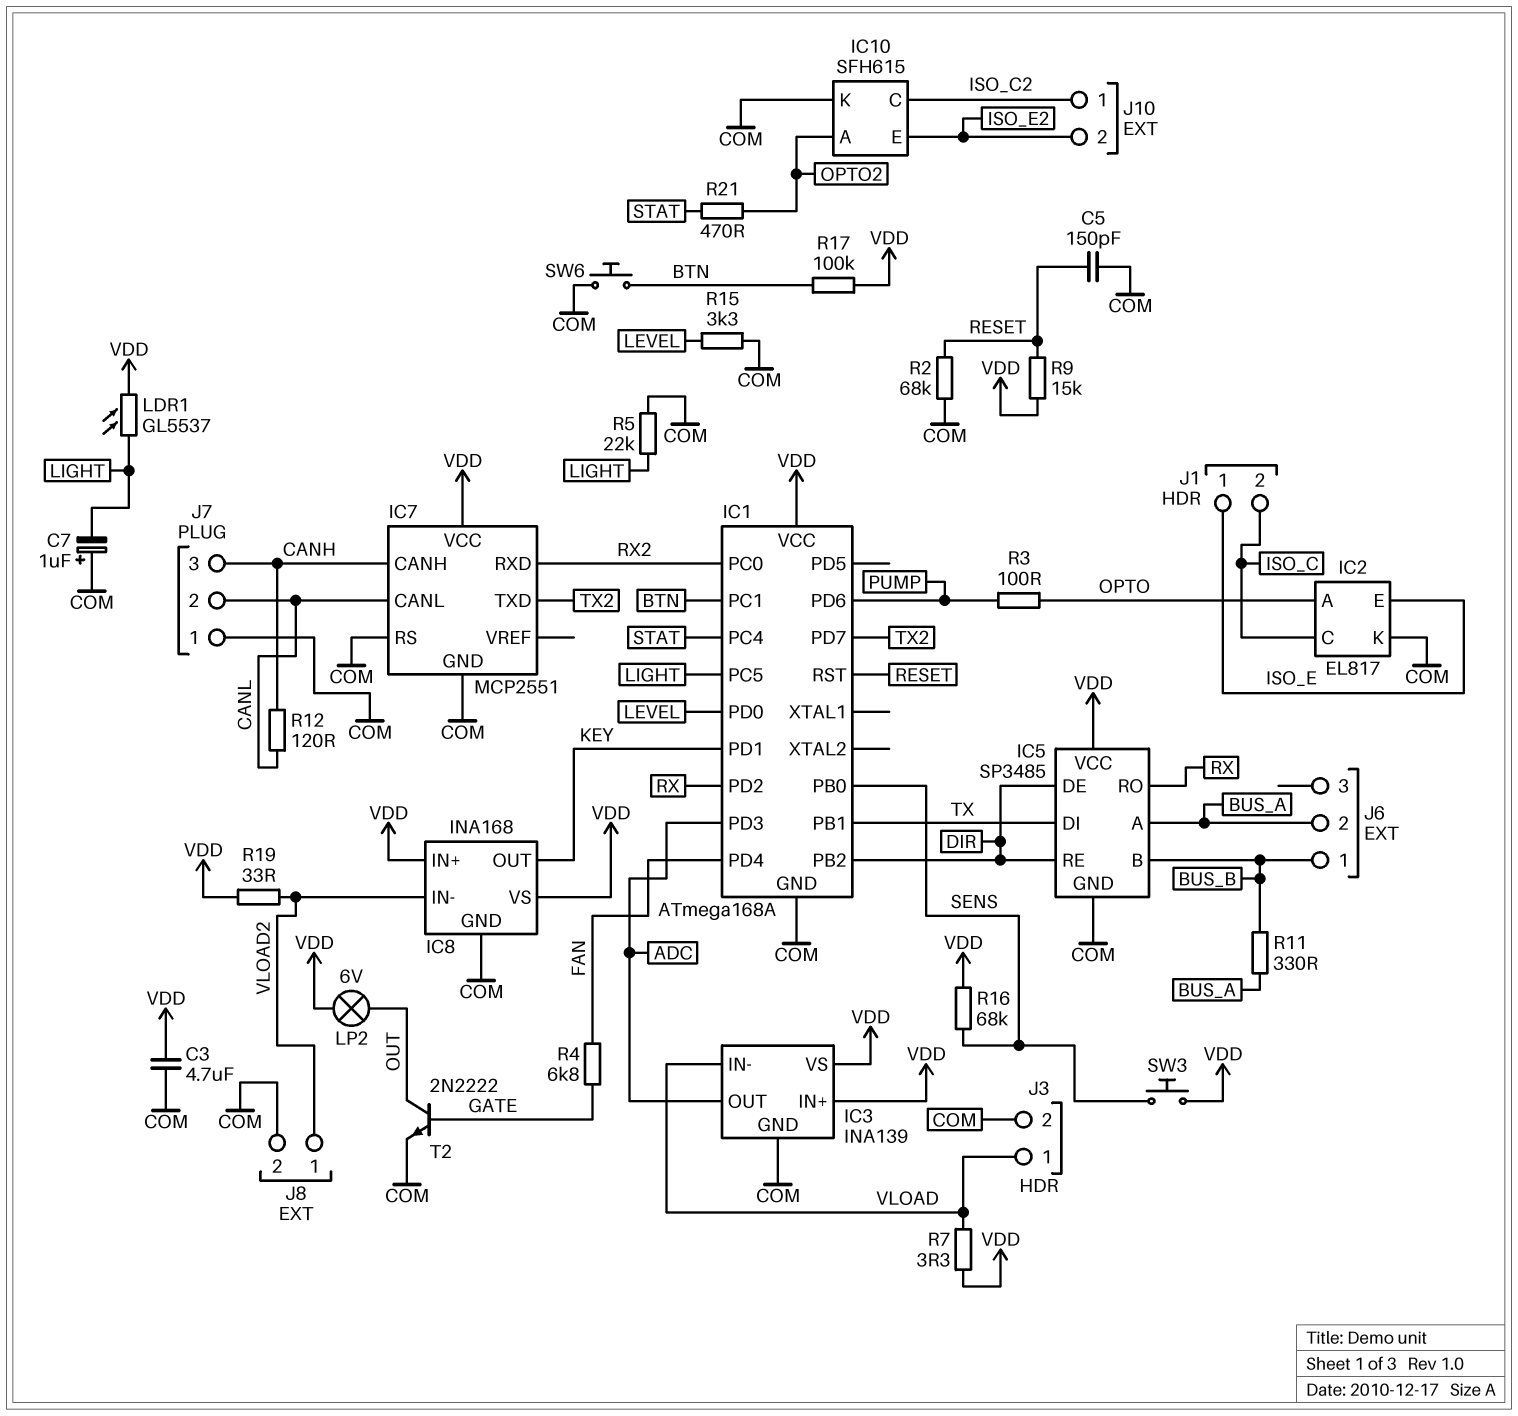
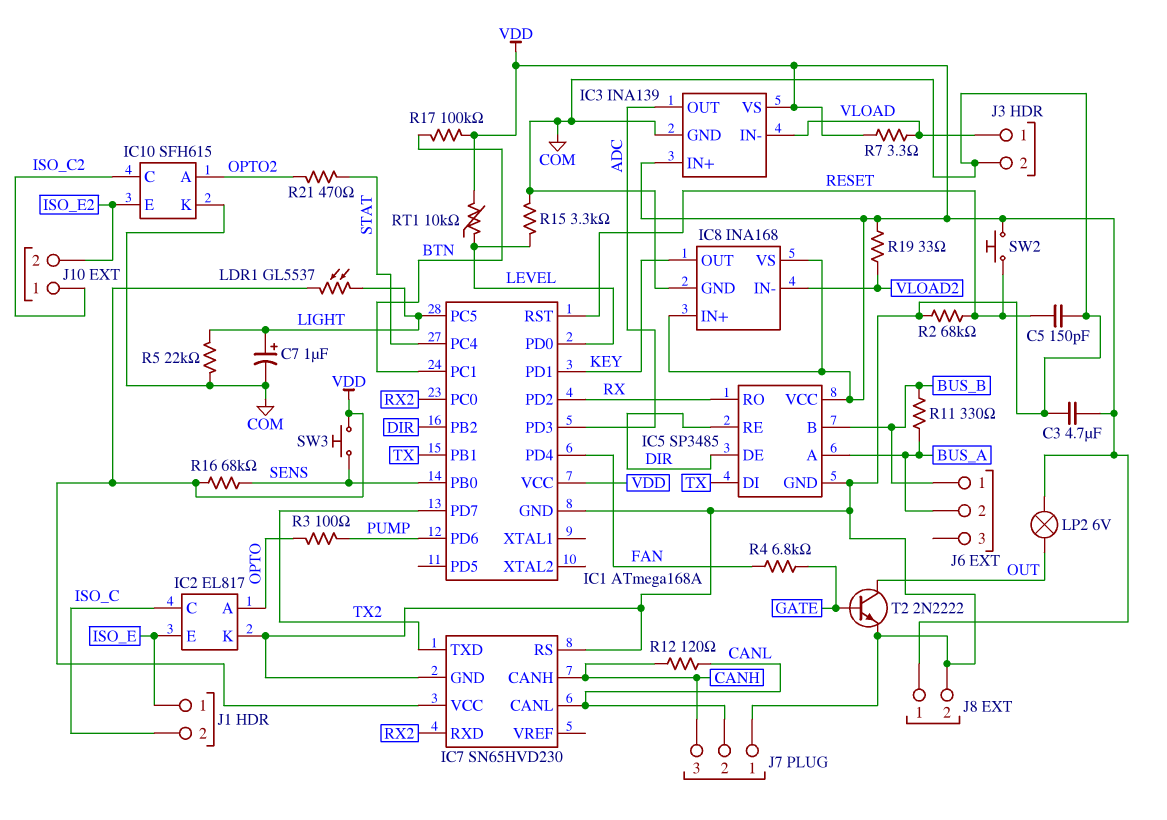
C7: 1uF (plus COM, minus LIGHT) -> 1uF (plus LIGHT, minus COM)
IC7: MCP2551 -> SN65HVD230
J8 pin 1: VLOAD2 -> VDD
R9: 15k (RESET, VDD) -> none
RT1: none -> 10k (LEVEL, VDD)
SW2: none -> button (RESET, VDD)
SW6: button (BTN, COM) -> none

